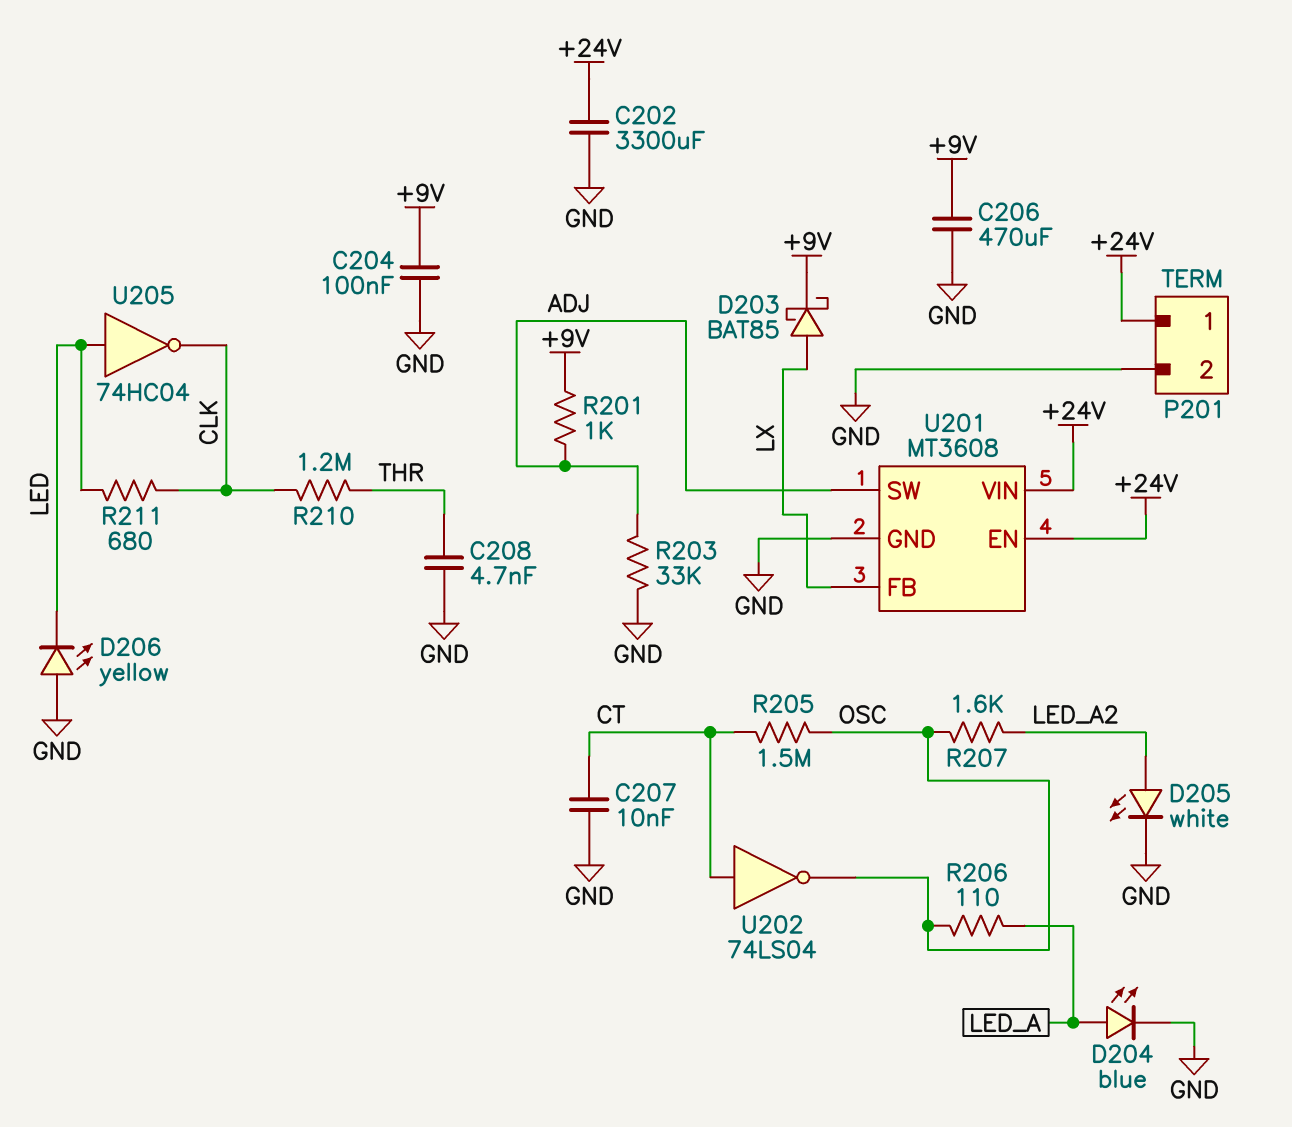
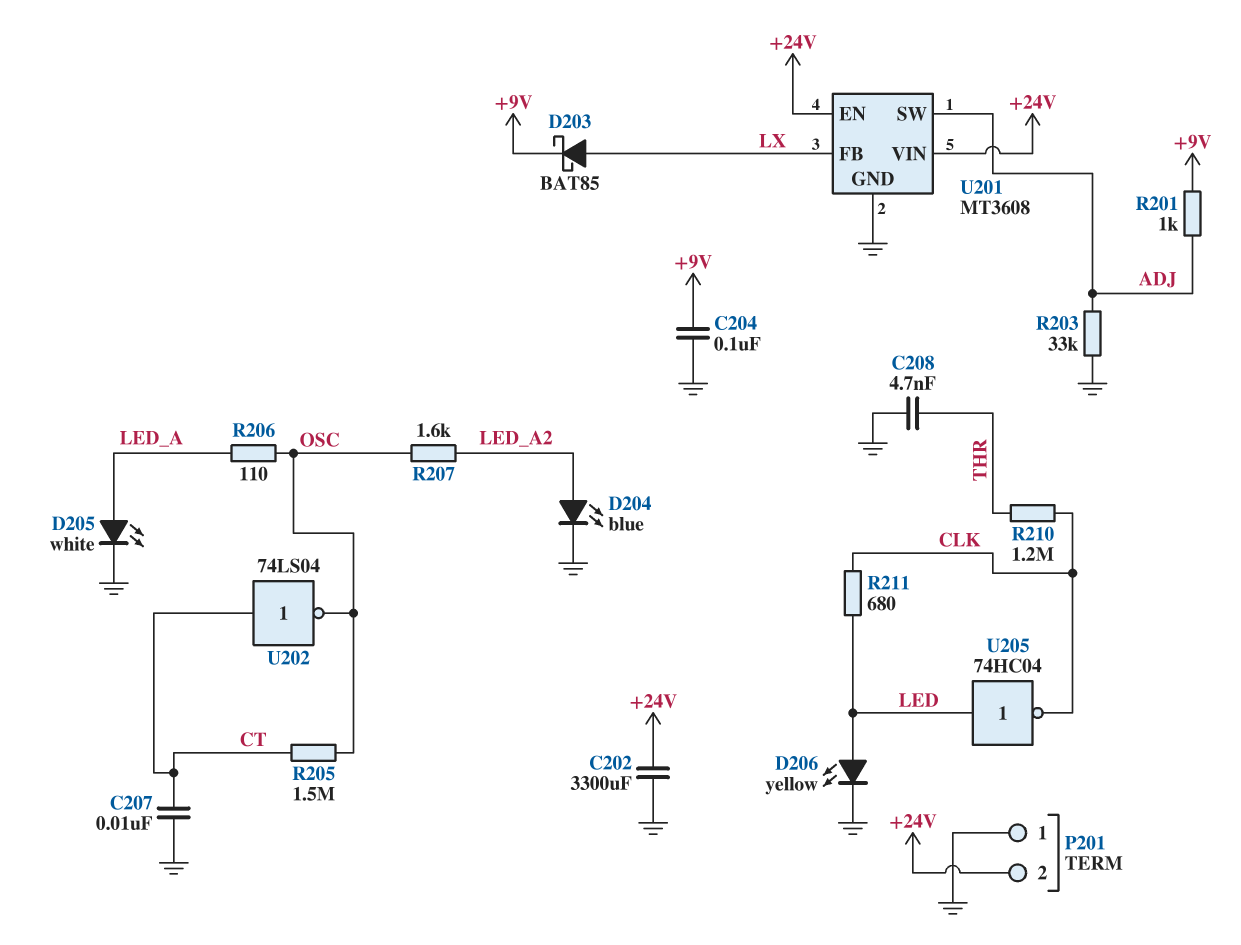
C206: 470uF (+9V, GND) -> none
D204: LED blue (A LED_A, K GND) -> LED blue (A LED_A2, K GND)
D205: LED white (A LED_A2, K GND) -> LED white (A LED_A, K GND)
D206: LED yellow (A GND, K LED) -> LED yellow (A LED, K GND)
P201 pin 1: +24V -> GND
P201 pin 2: GND -> +24V

